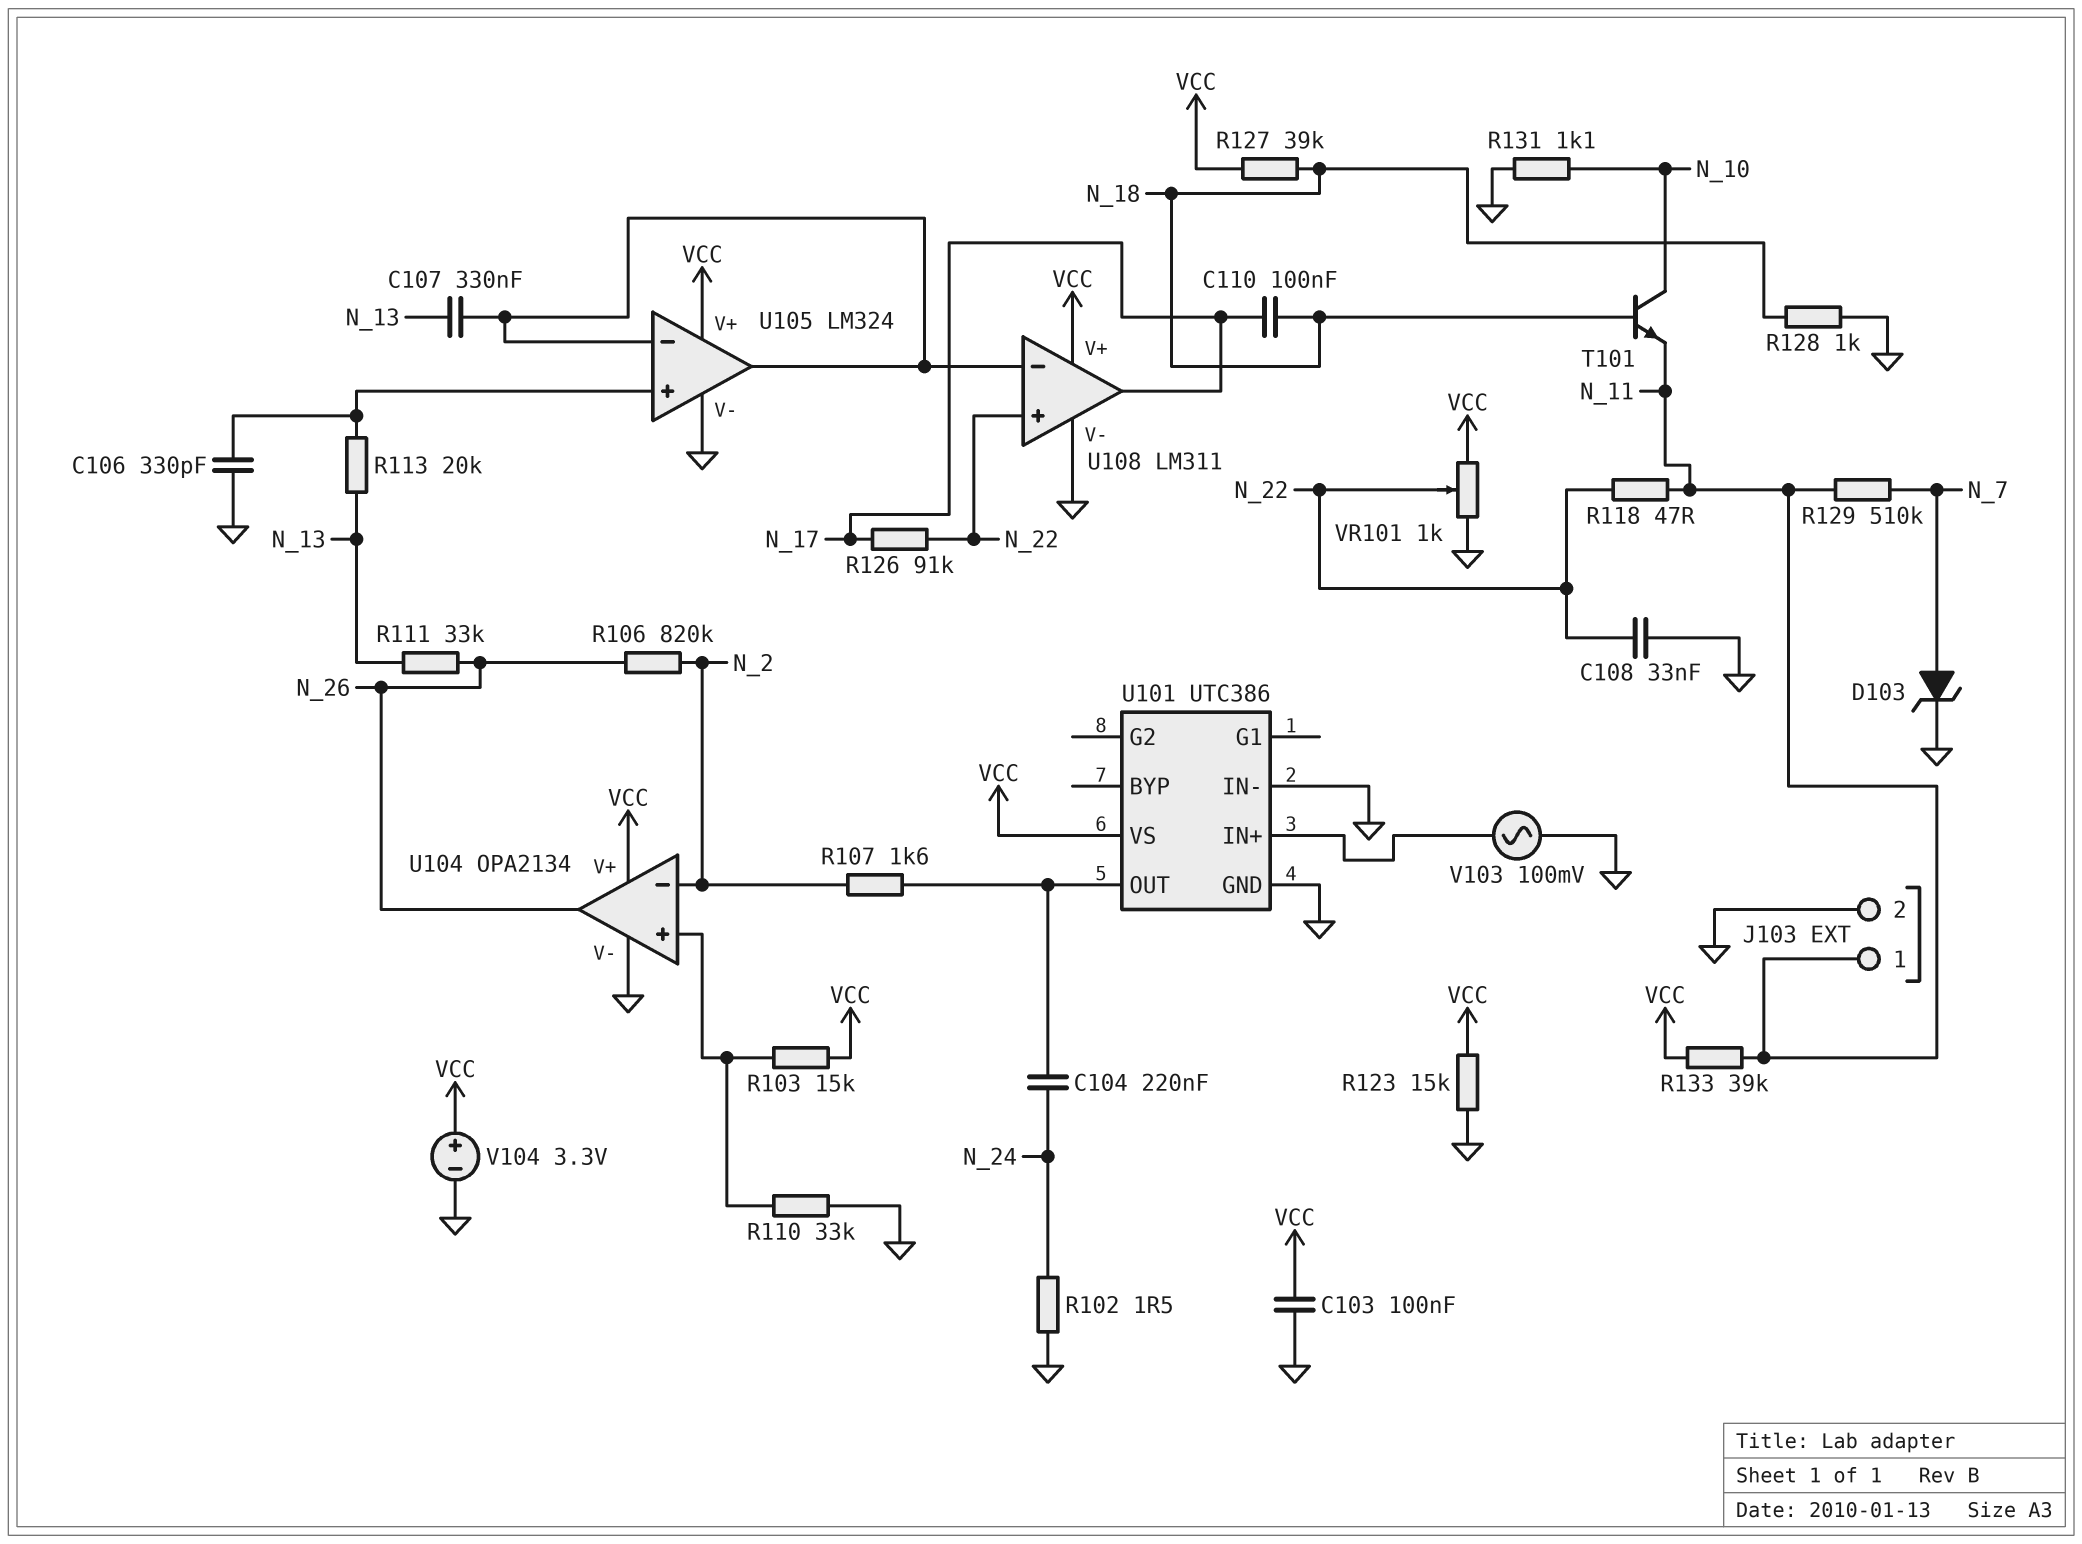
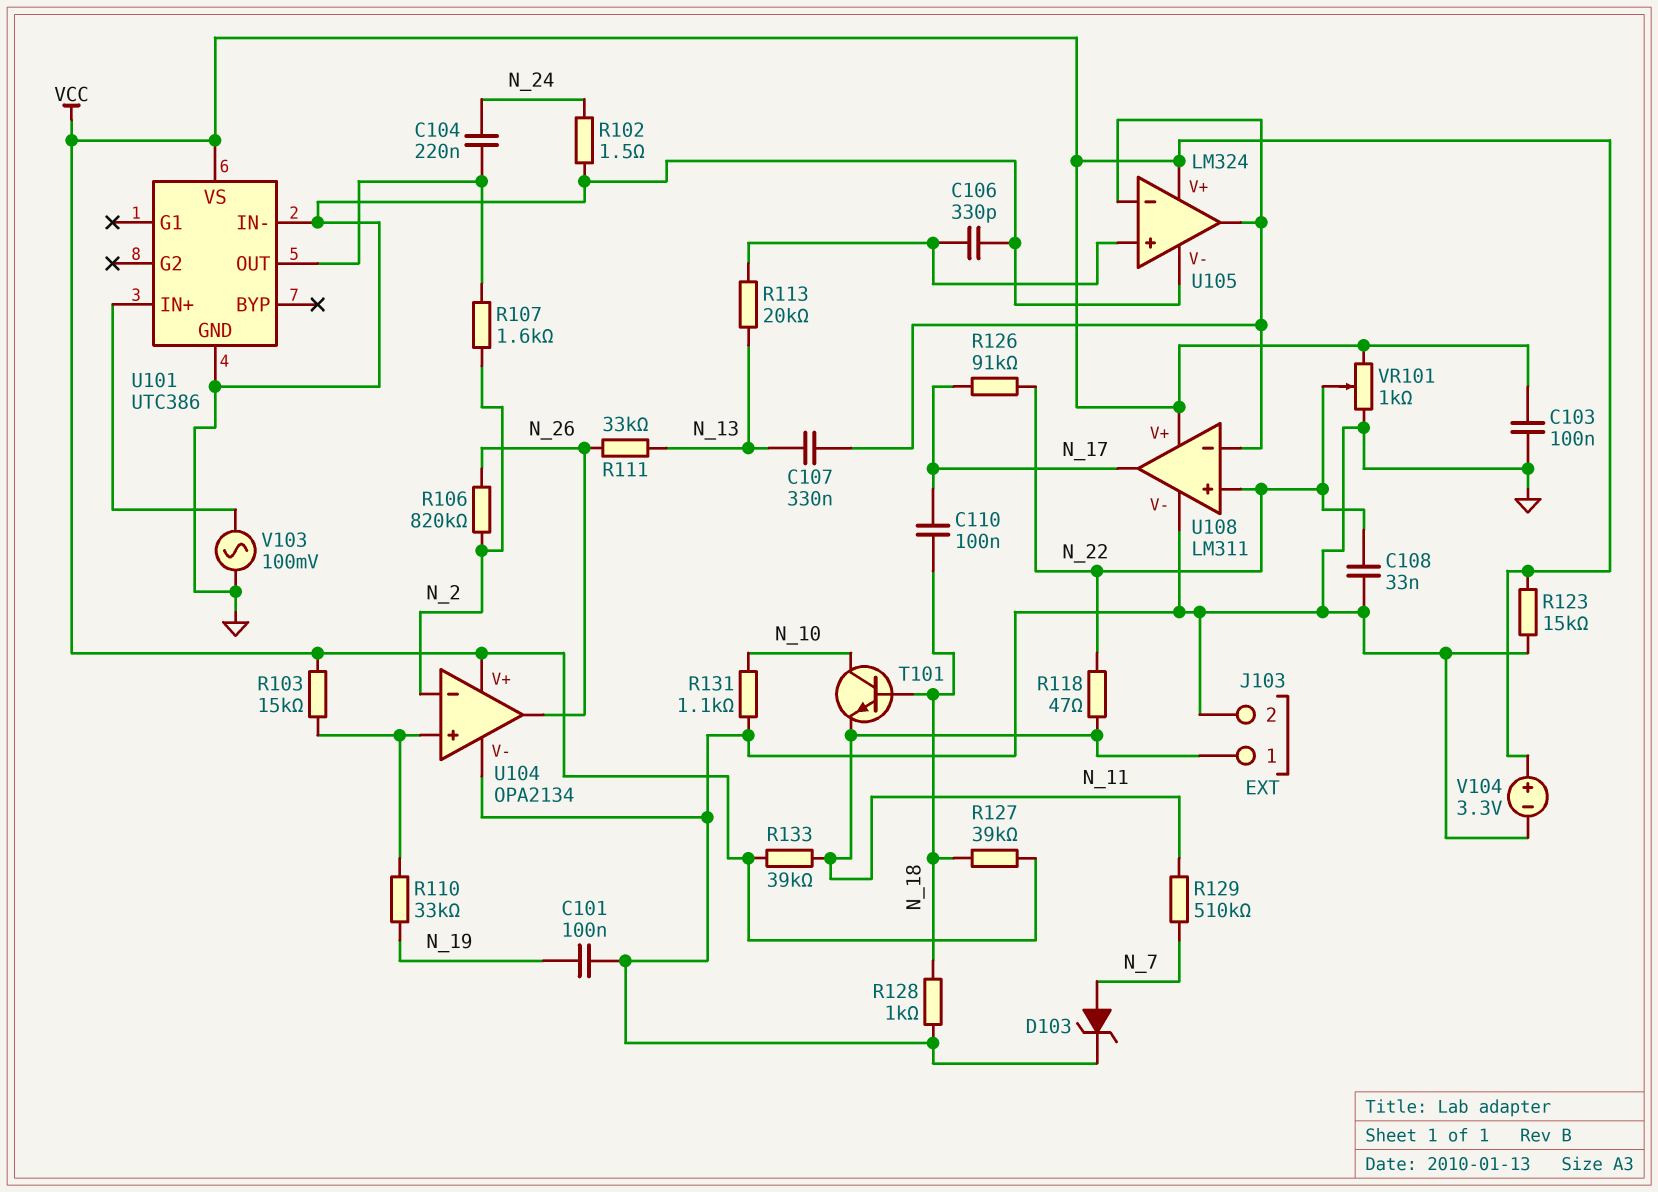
C101: none -> 100nF (GND, N_19)
R110: 33k (GND, U104/in+) -> 33k (N_19, U104/in+)

